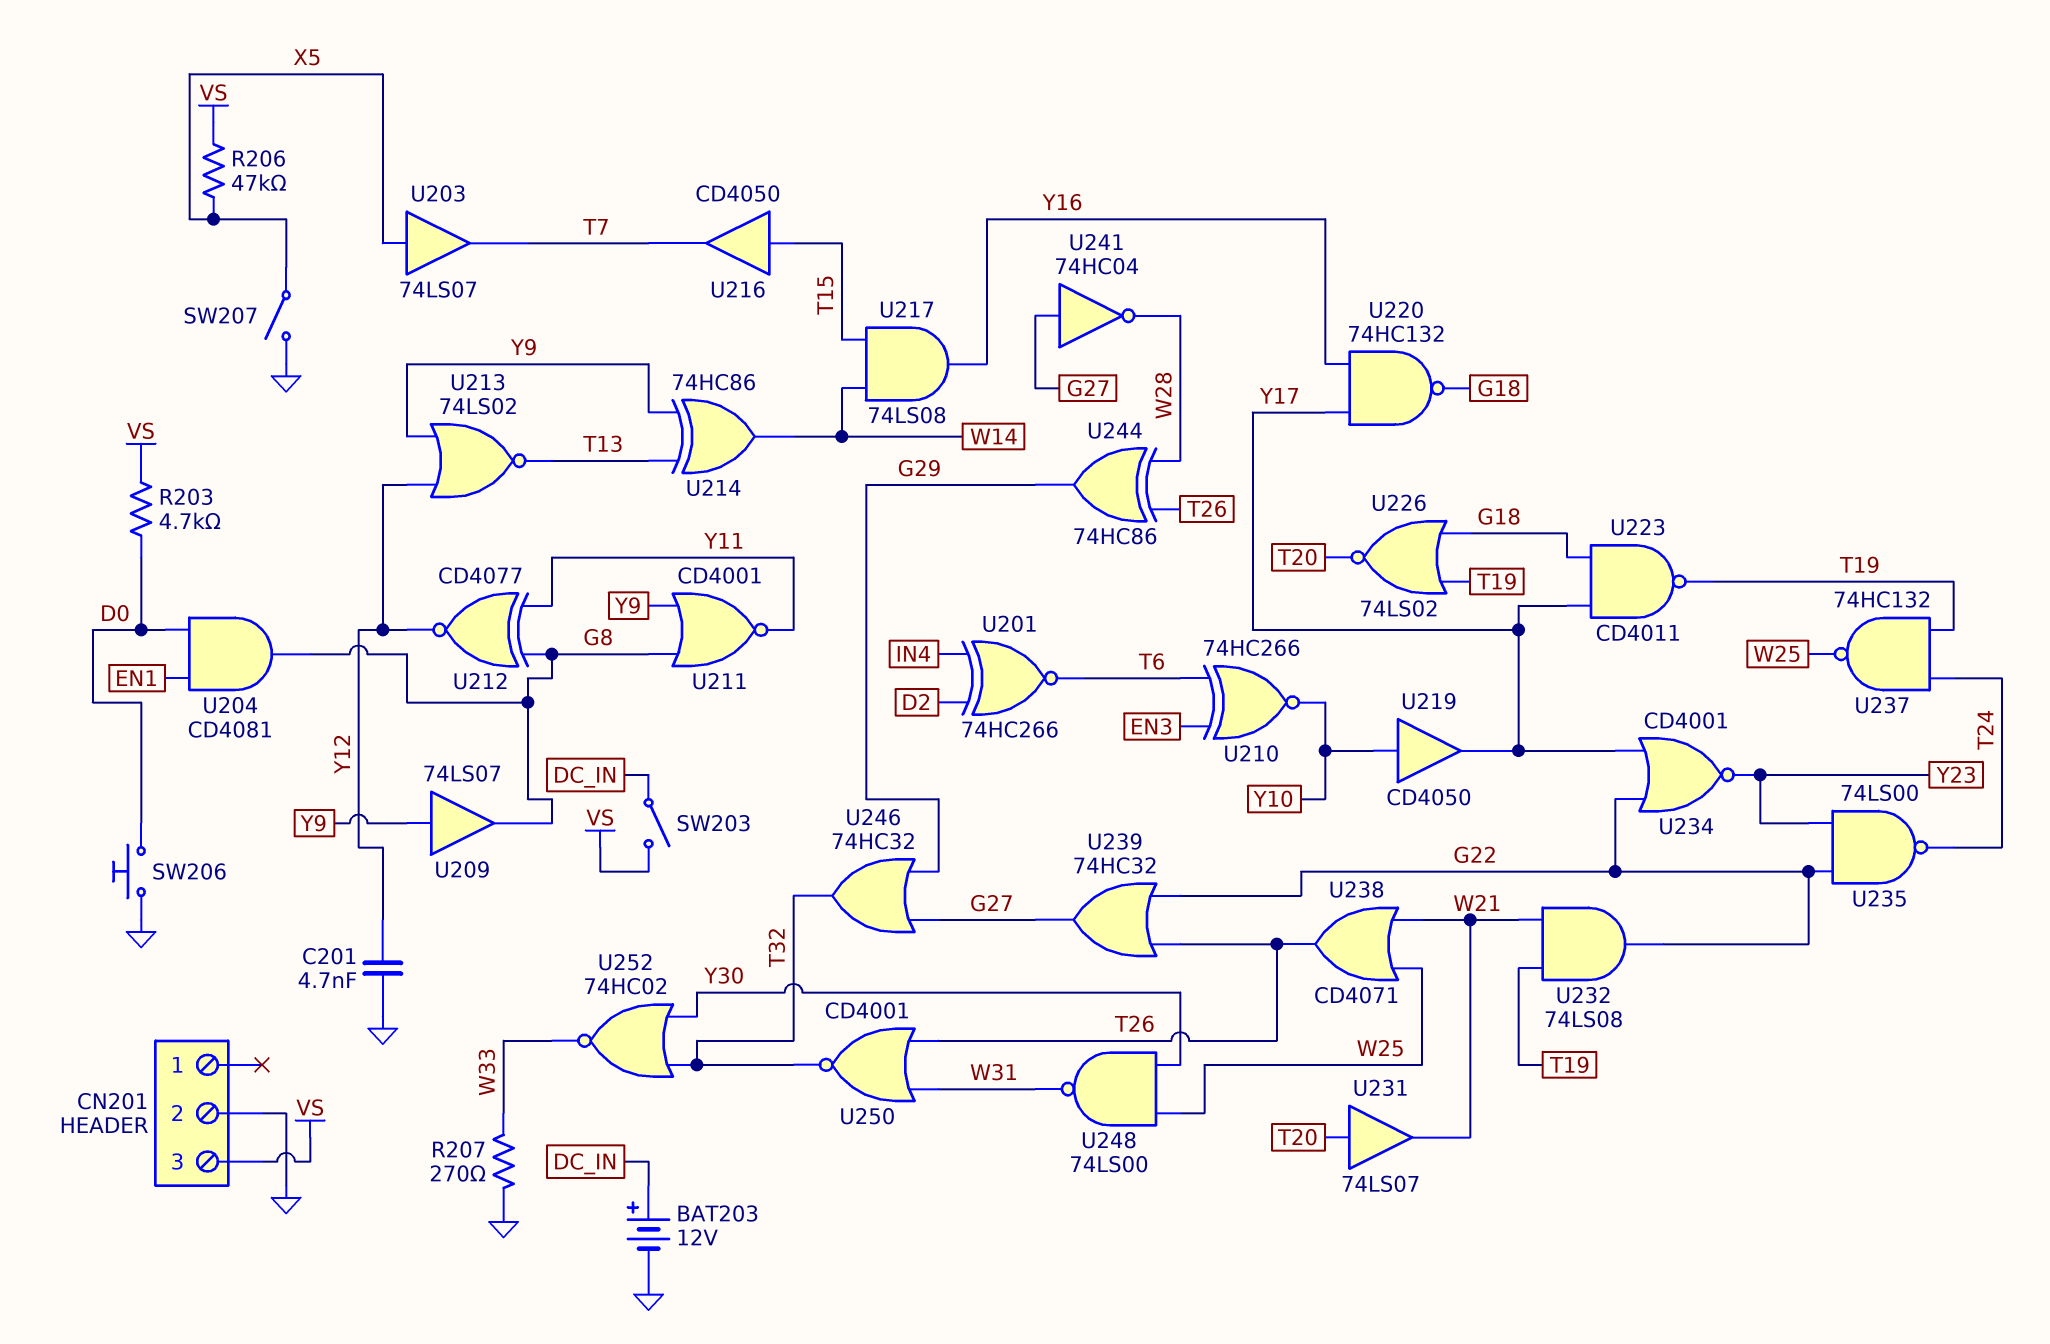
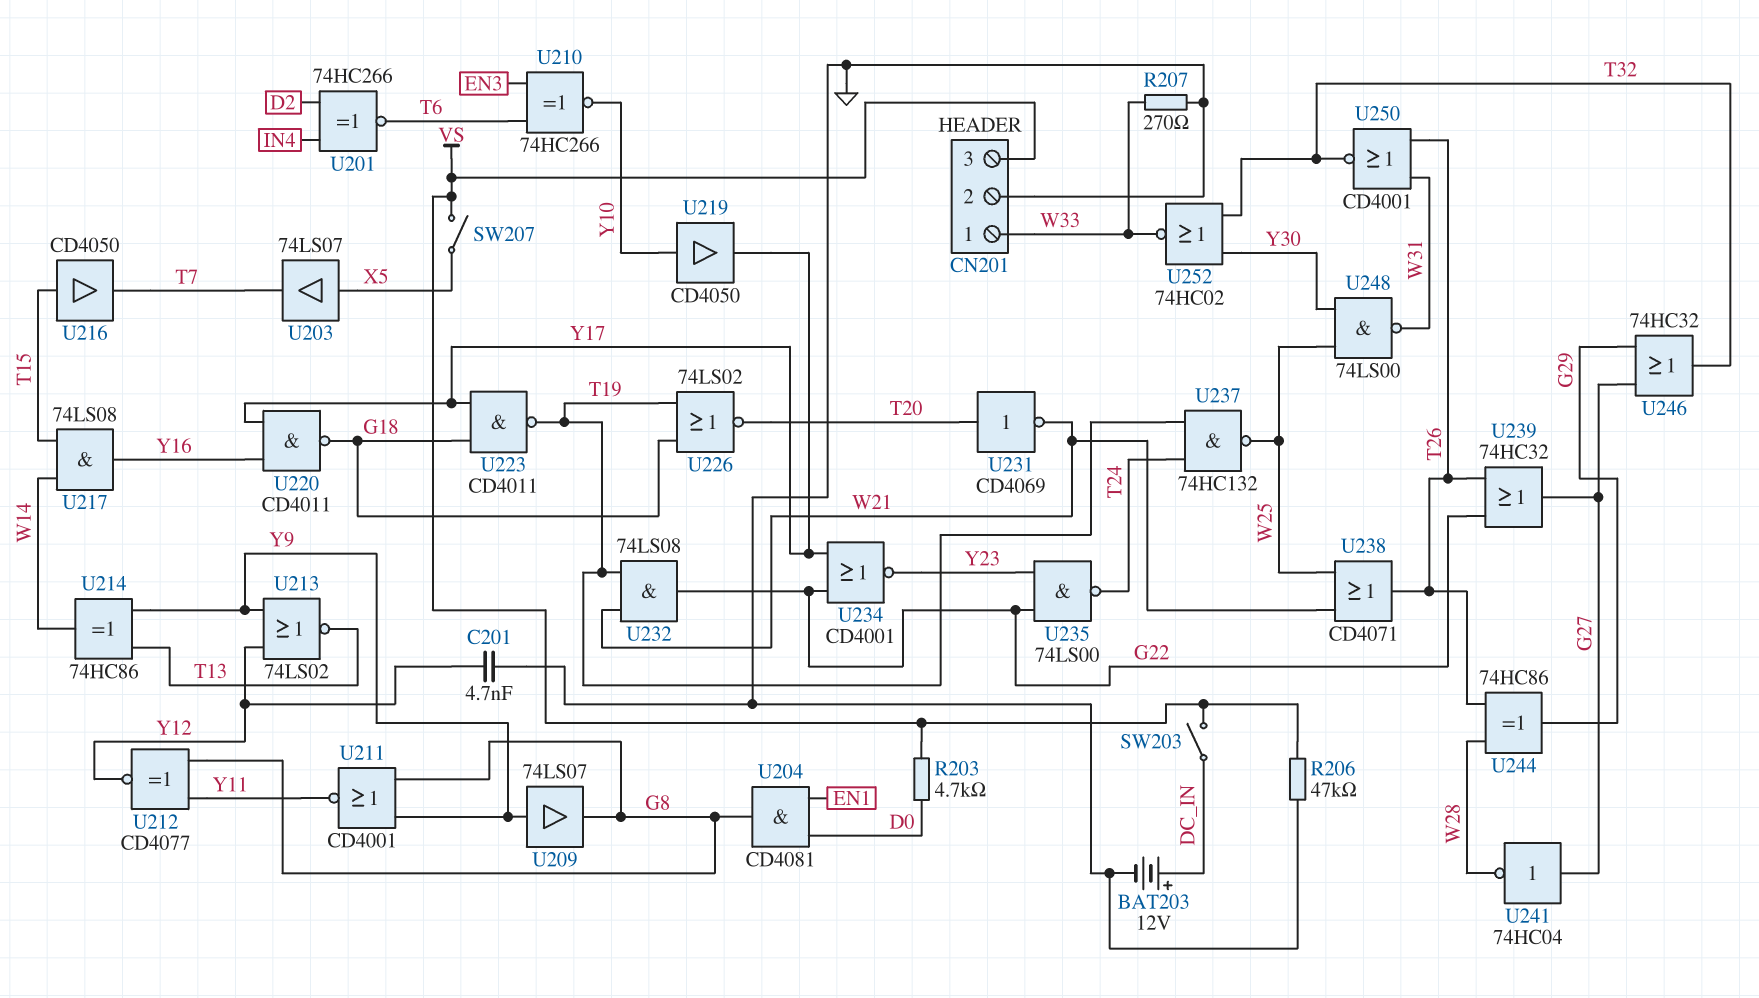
CN201 pin 1: none -> W33
R206: 47k (VS, X5) -> 47k (GND, VS)
SW206: button (D0, GND) -> none
SW207: switch (GND, X5) -> switch (VS, X5)
U220: NAND 74HC132 (in Y16, in Y17, out G18) -> NAND CD4011 (in Y16, in Y17, out G18)
U231: buffer 74LS07 (in T20, out W21) -> NOT CD4069 (in T20, out W21)

